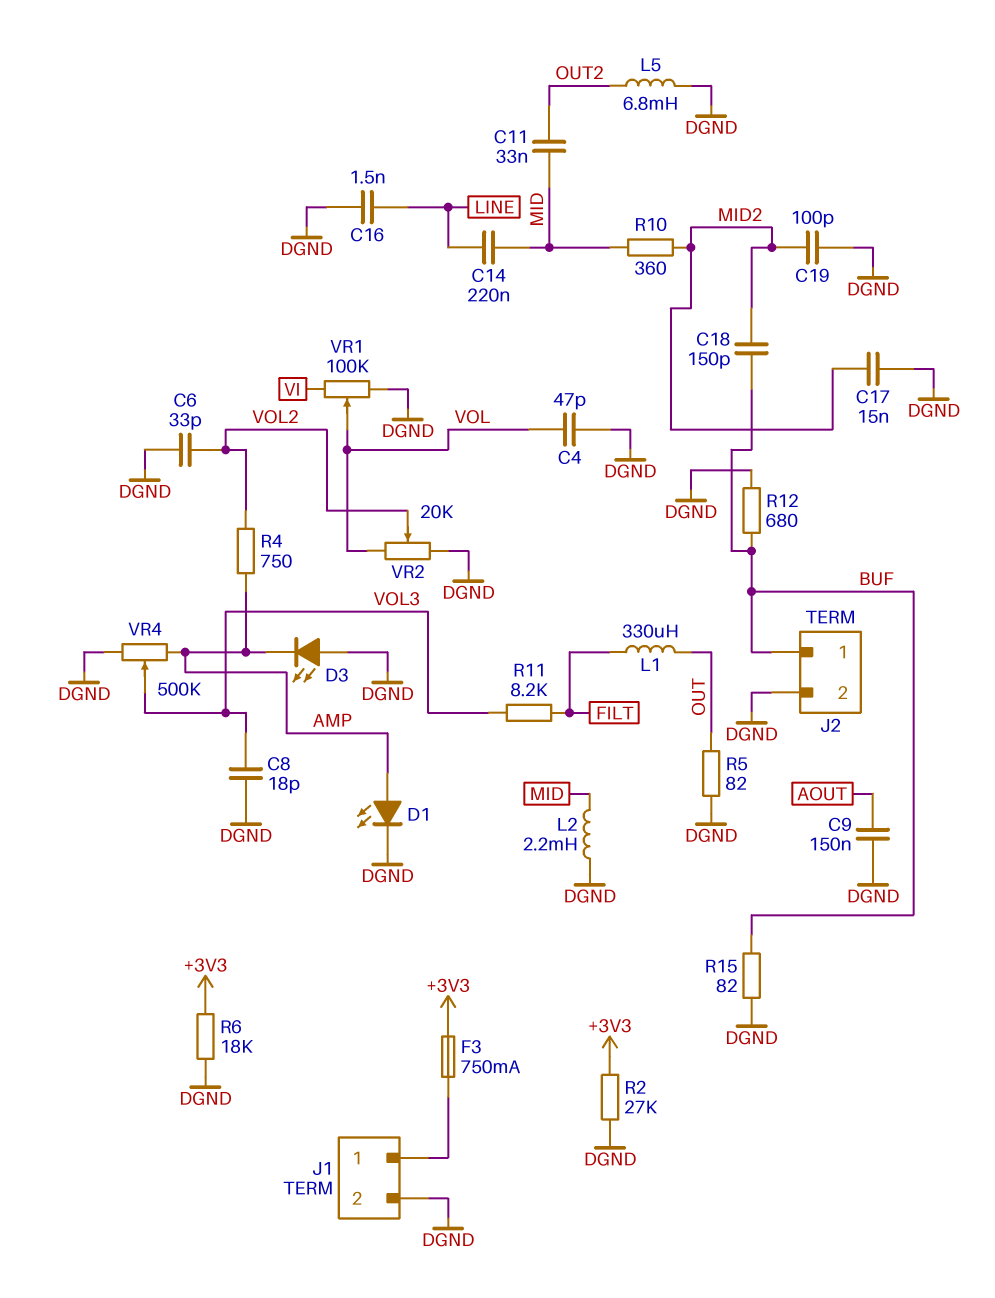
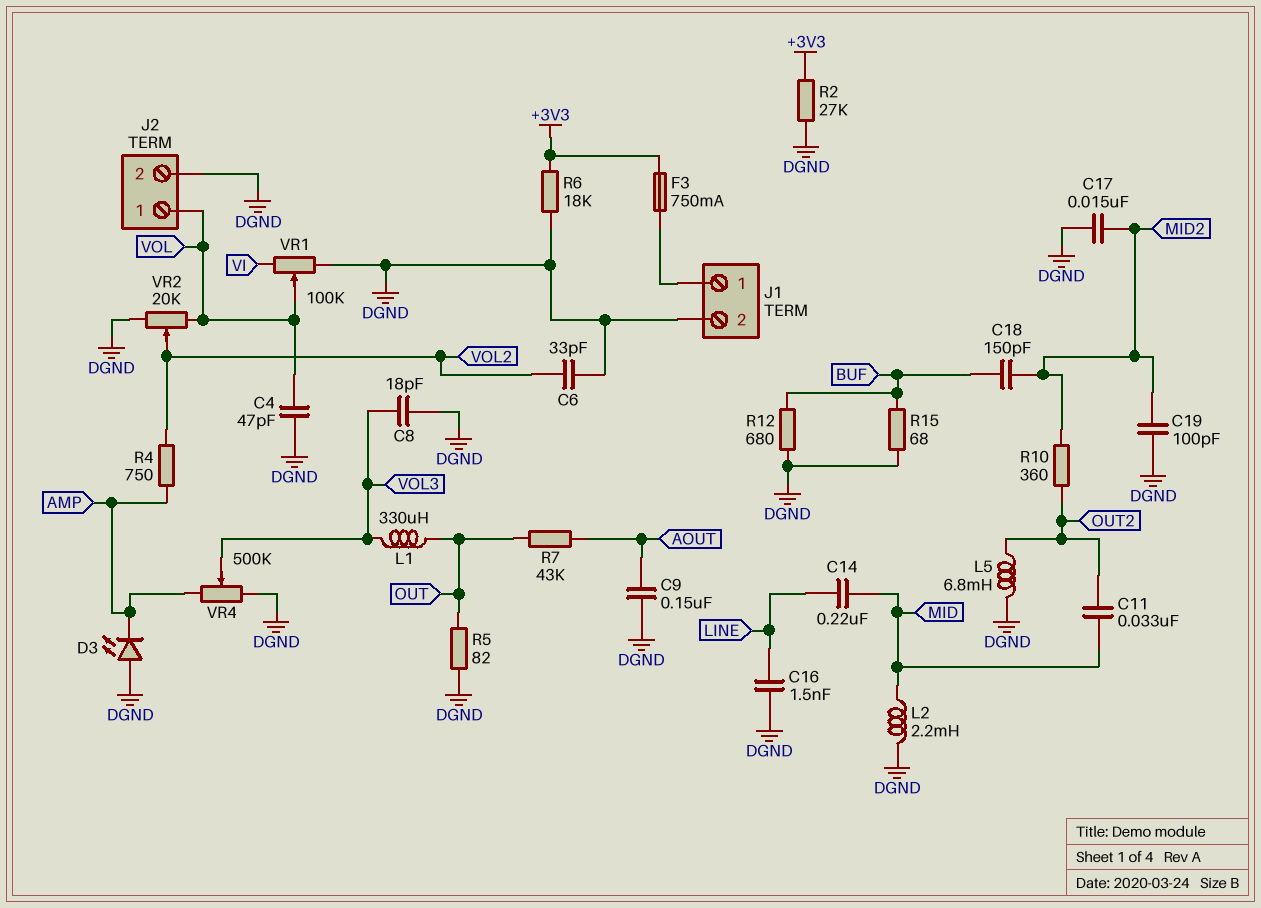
D1: LED (A AMP, K DGND) -> none
J2 pin 1: BUF -> VOL
L1: 330uH (FILT, OUT) -> 330uH (OUT, VOL3)
R7: none -> 43k (AOUT, OUT)
R10: 360 (MID, MID2) -> 360 (MID2, OUT2)
R11: 8.2k (FILT, VOL3) -> none
R15: 82 (BUF, DGND) -> 68 (BUF, DGND)

